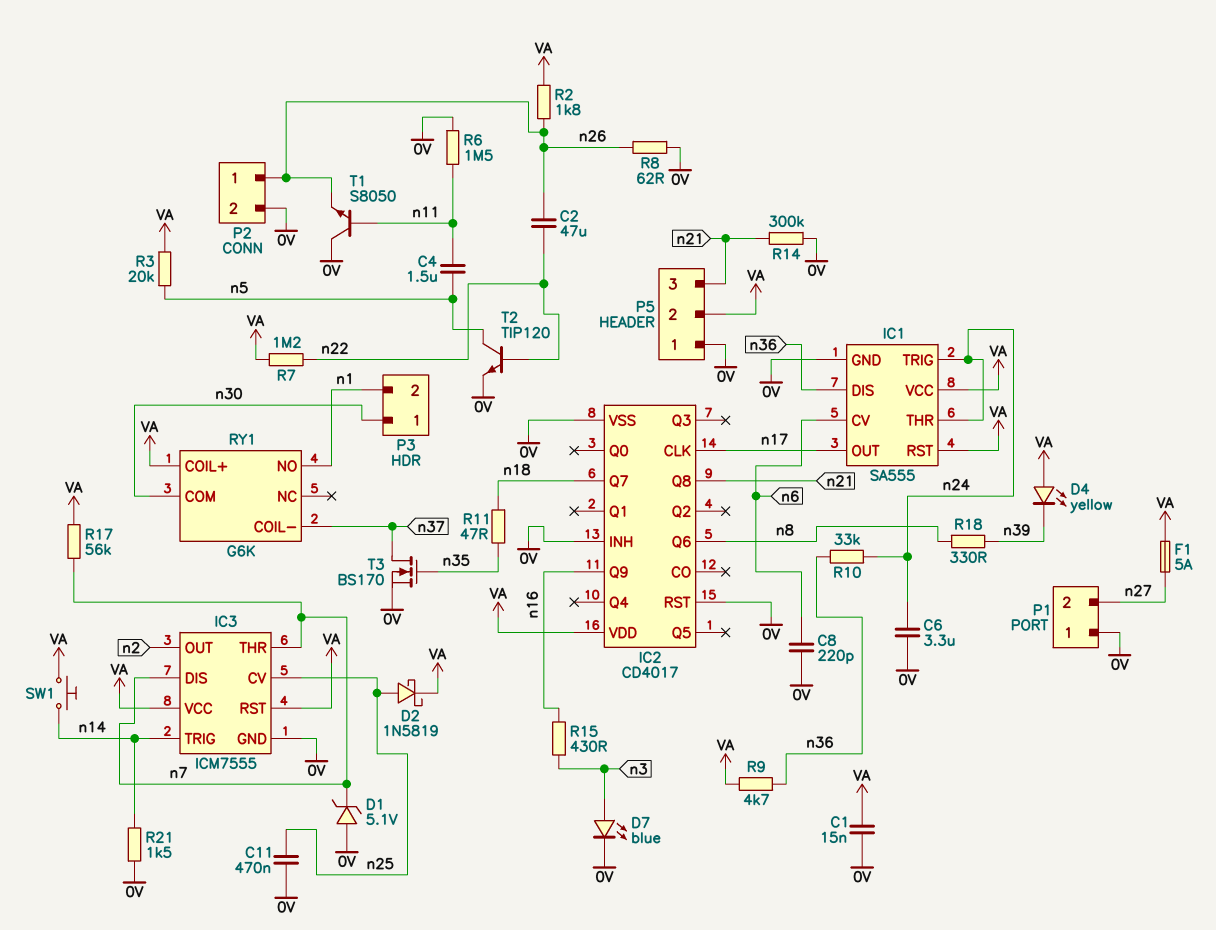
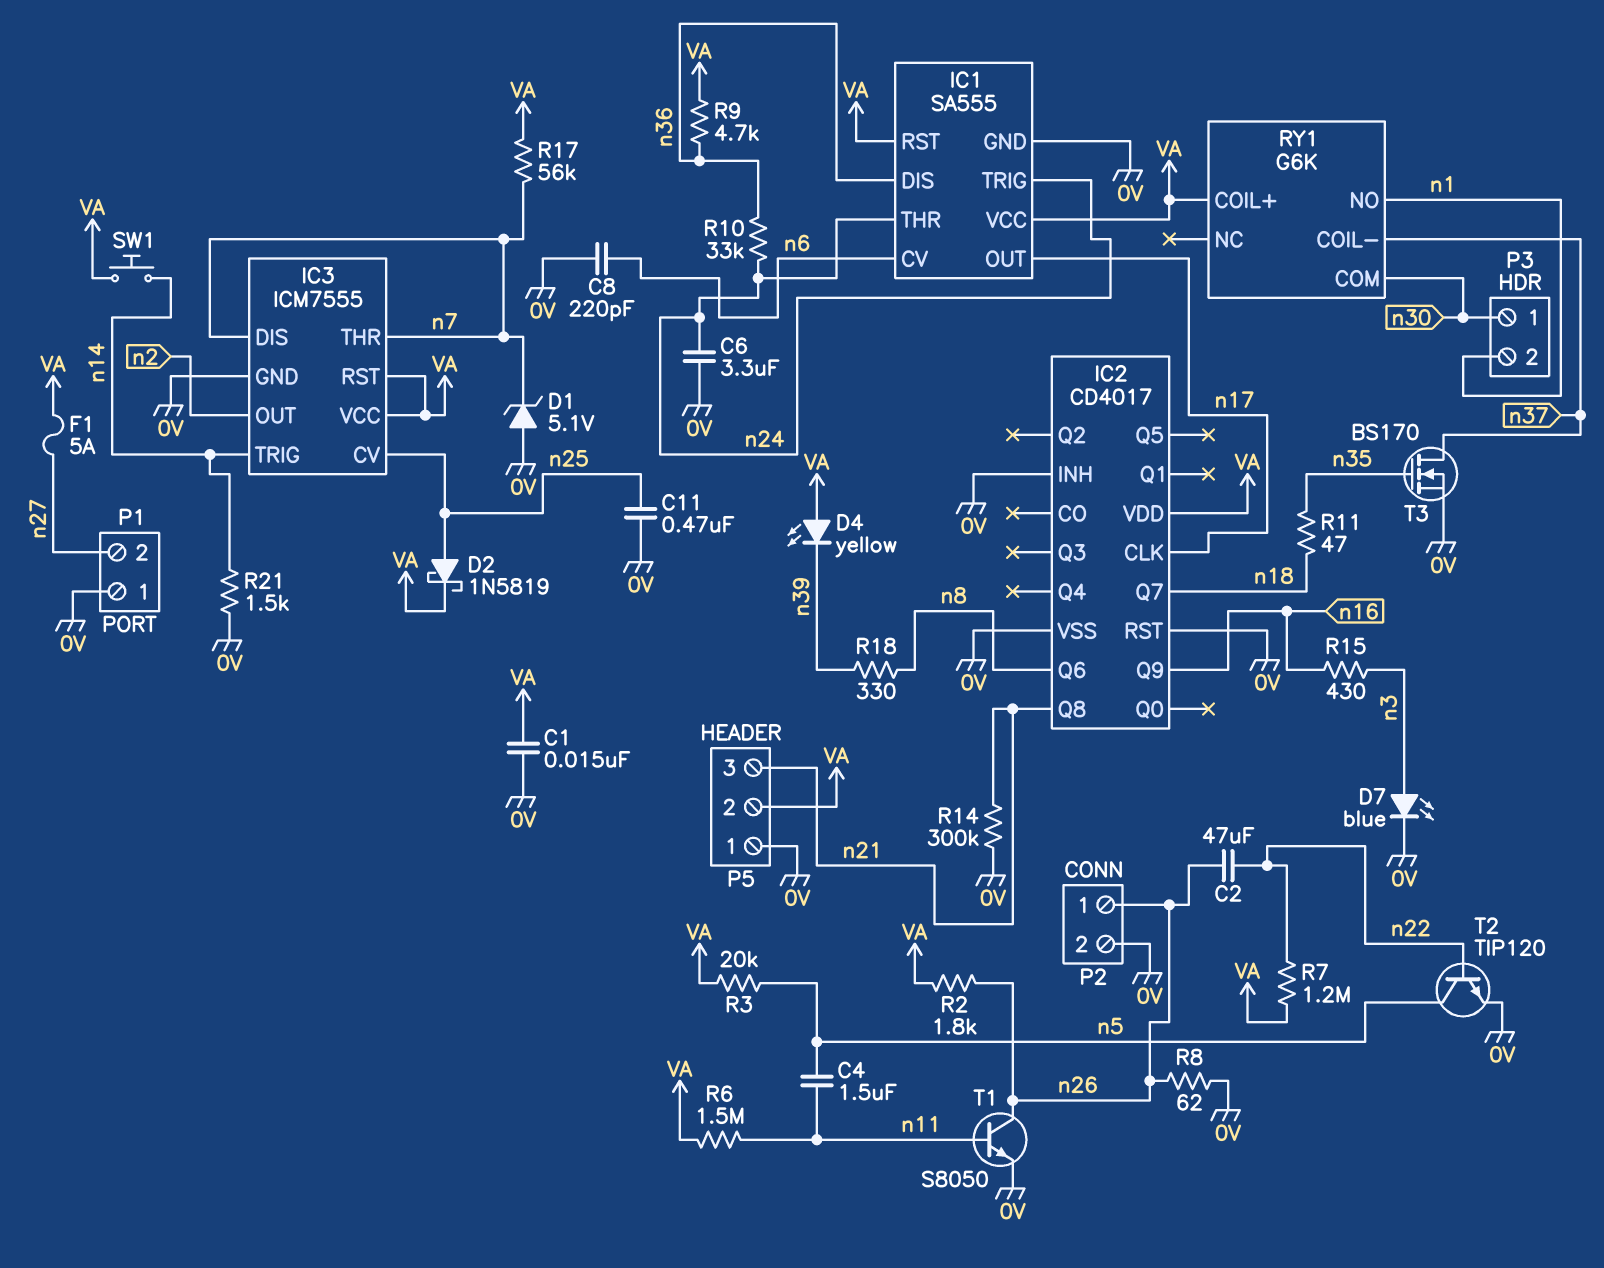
R6: 1.5M (0V, n11) -> 1.5M (VA, n11)
T1: NPN S8050 (B n11, C 0V, E n26) -> NPN S8050 (B n11, C n26, E 0V)

